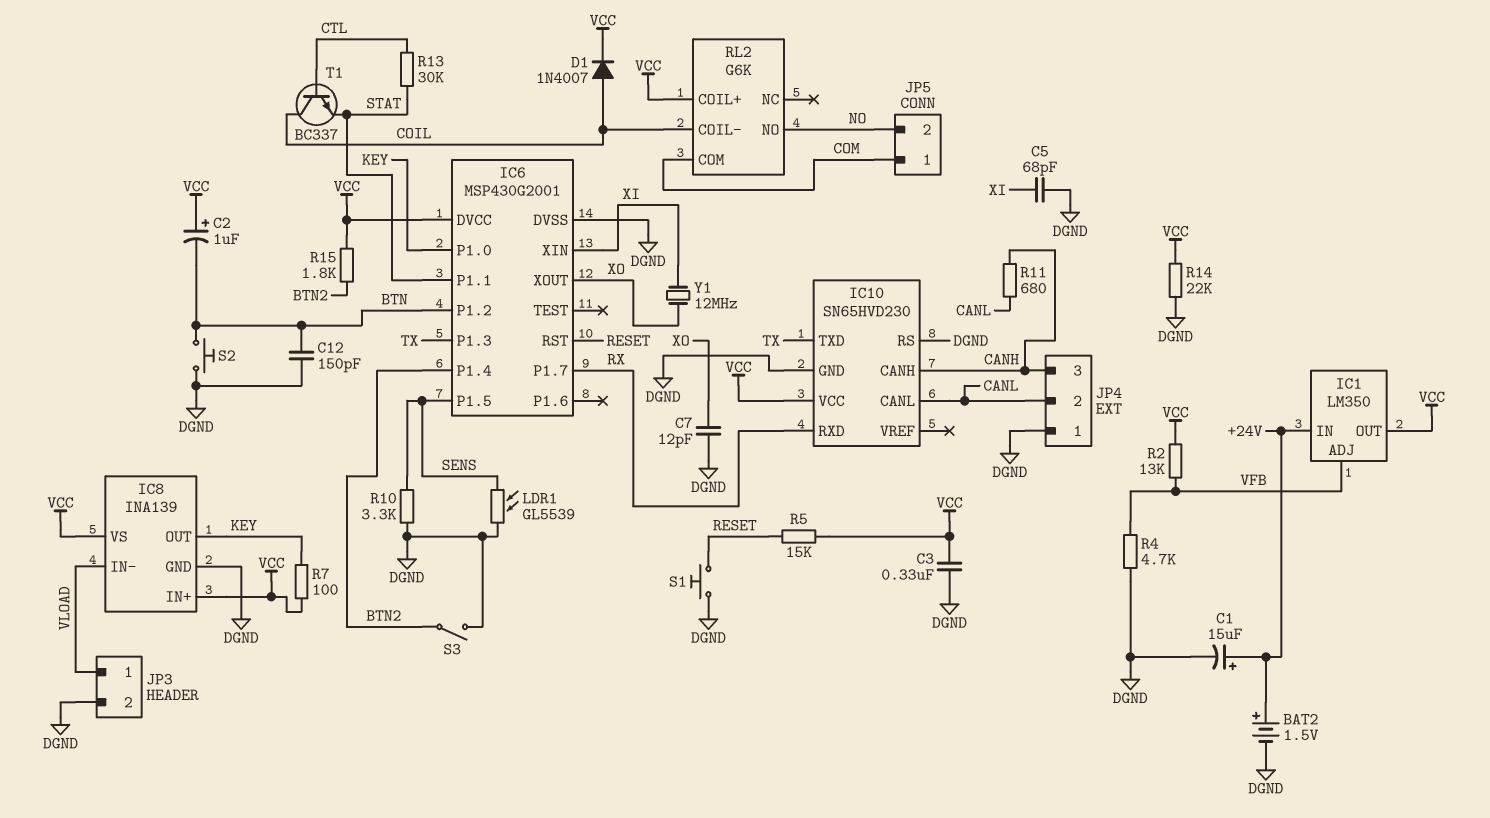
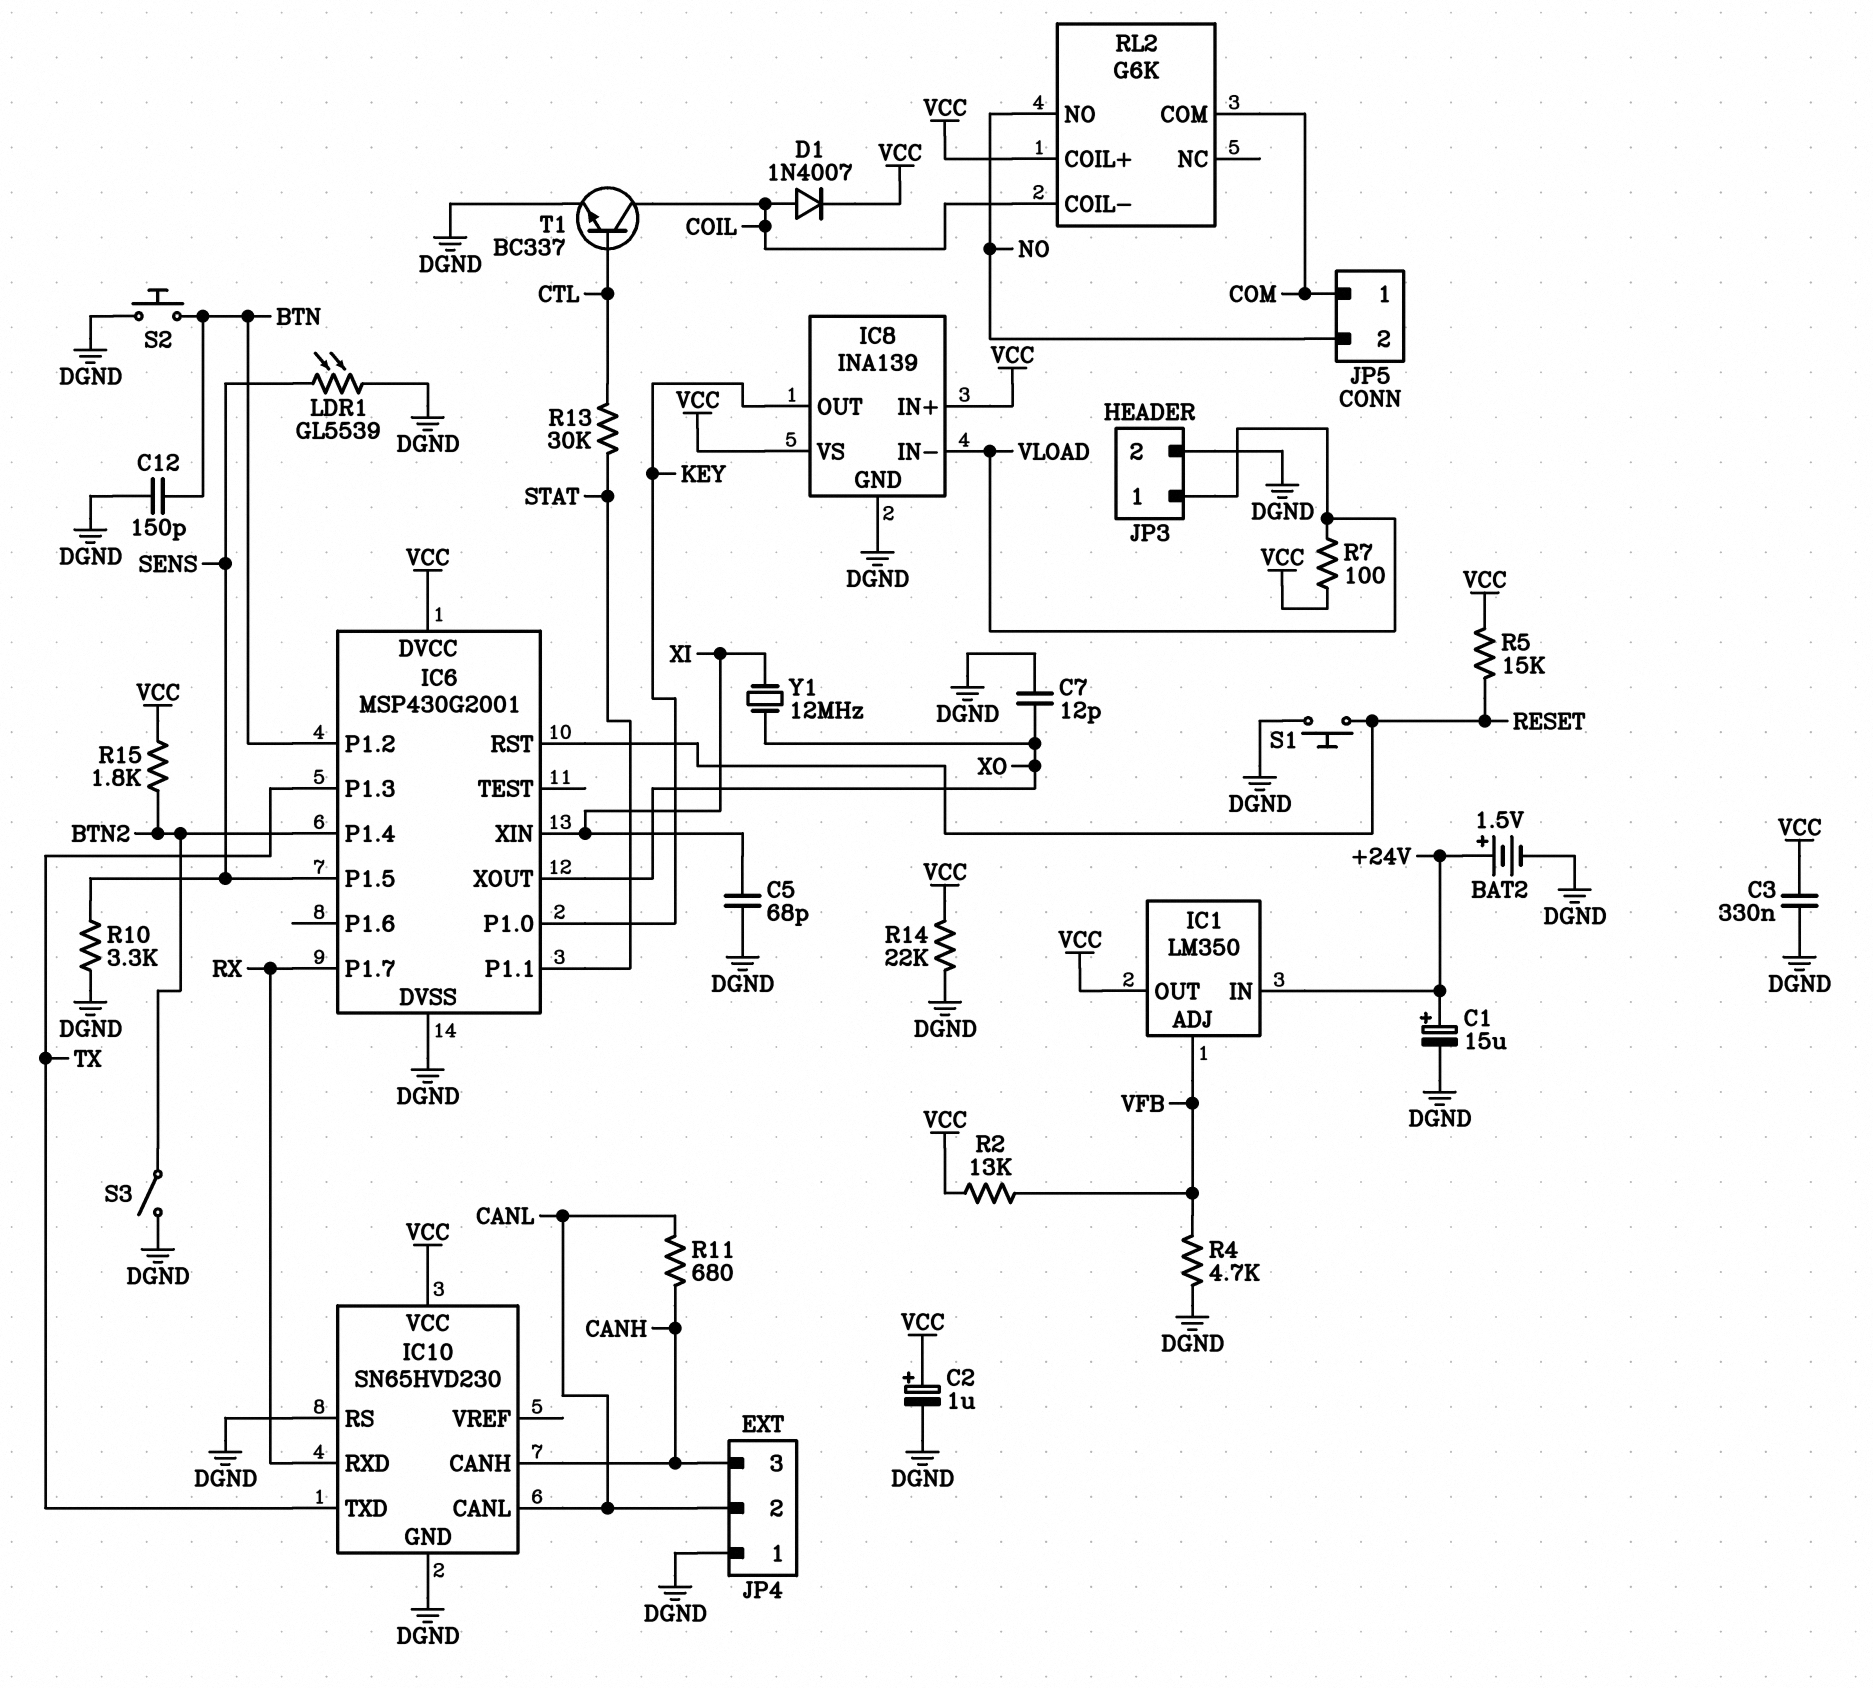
C2: 1uF (plus VCC, minus BTN) -> 1uF (plus VCC, minus DGND)
R7: 100 (KEY, VCC) -> 100 (VCC, VLOAD)
T1: NPN BC337 (B CTL, C COIL, E STAT) -> NPN BC337 (B CTL, C COIL, E DGND)

